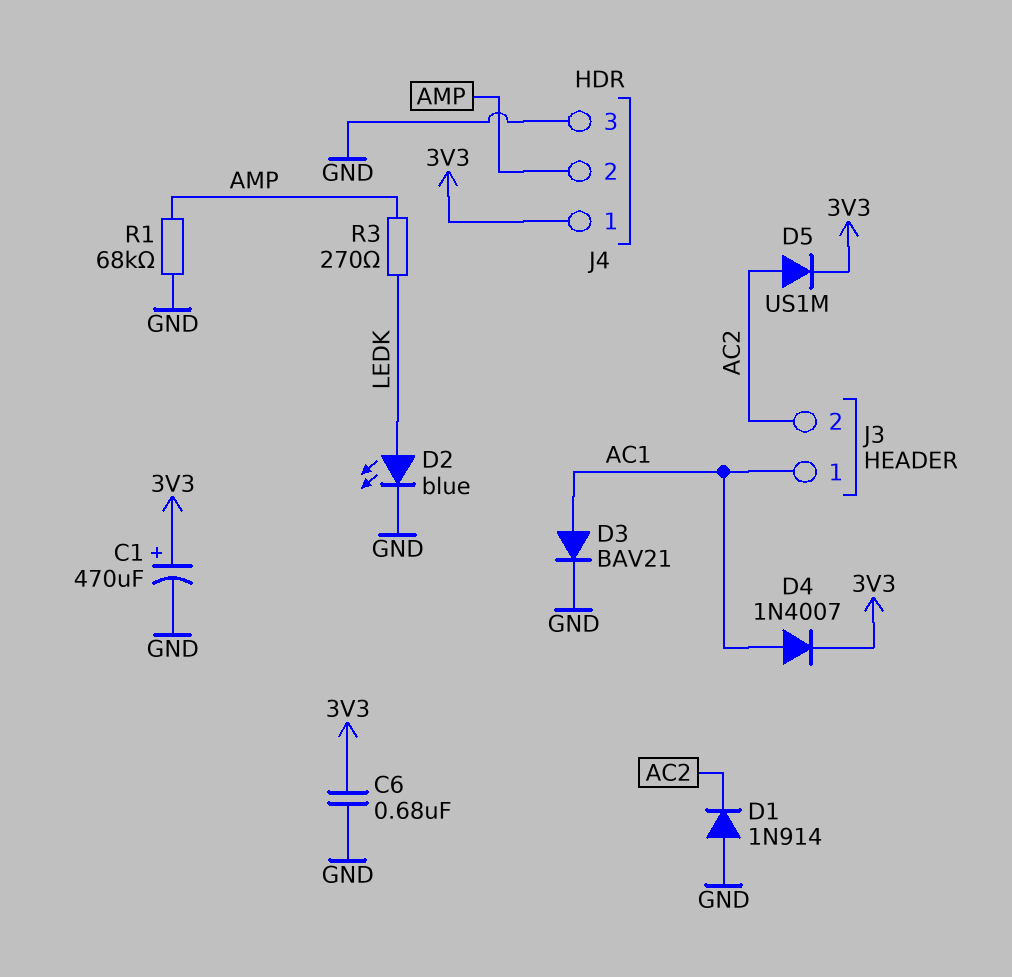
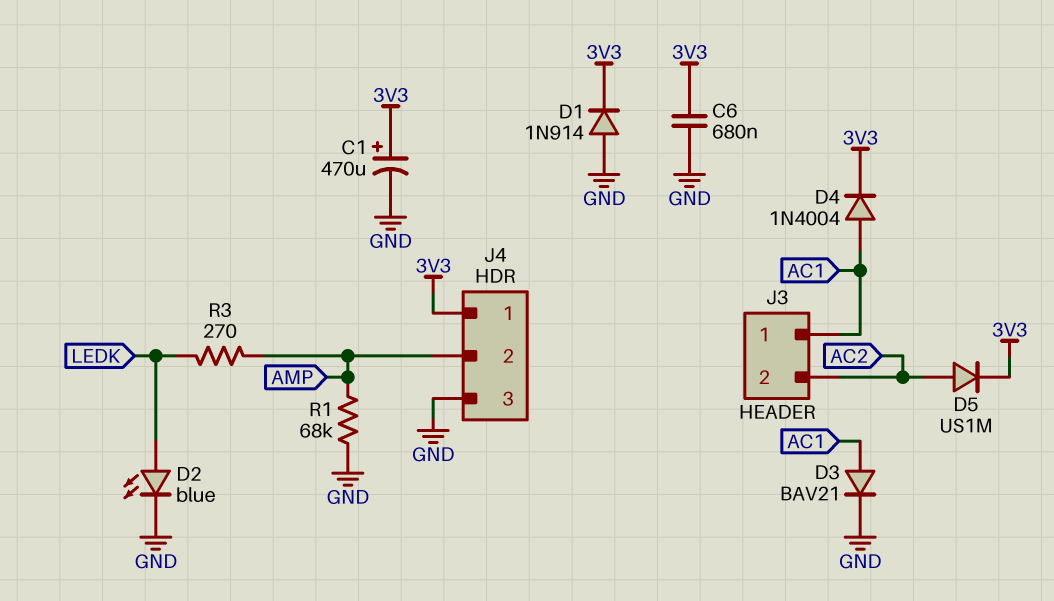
D1: diode 1N914 (A GND, K AC2) -> diode 1N914 (A GND, K 3V3)
D4: diode 1N4007 (A AC1, K 3V3) -> diode 1N4004 (A AC1, K 3V3)

